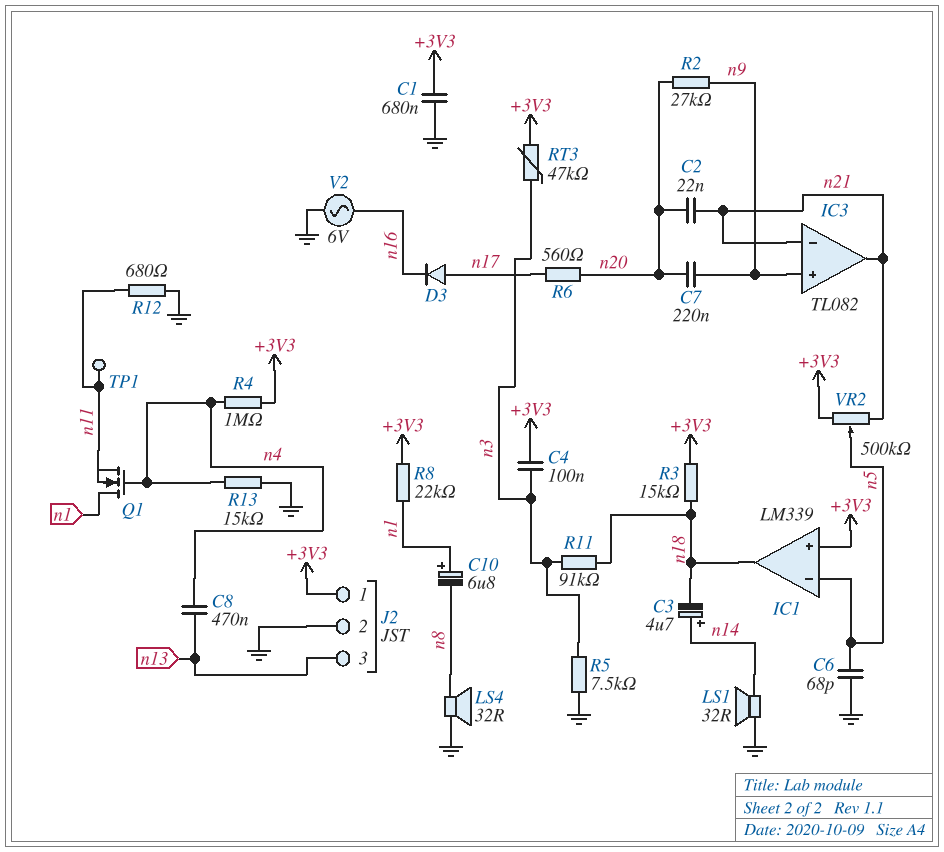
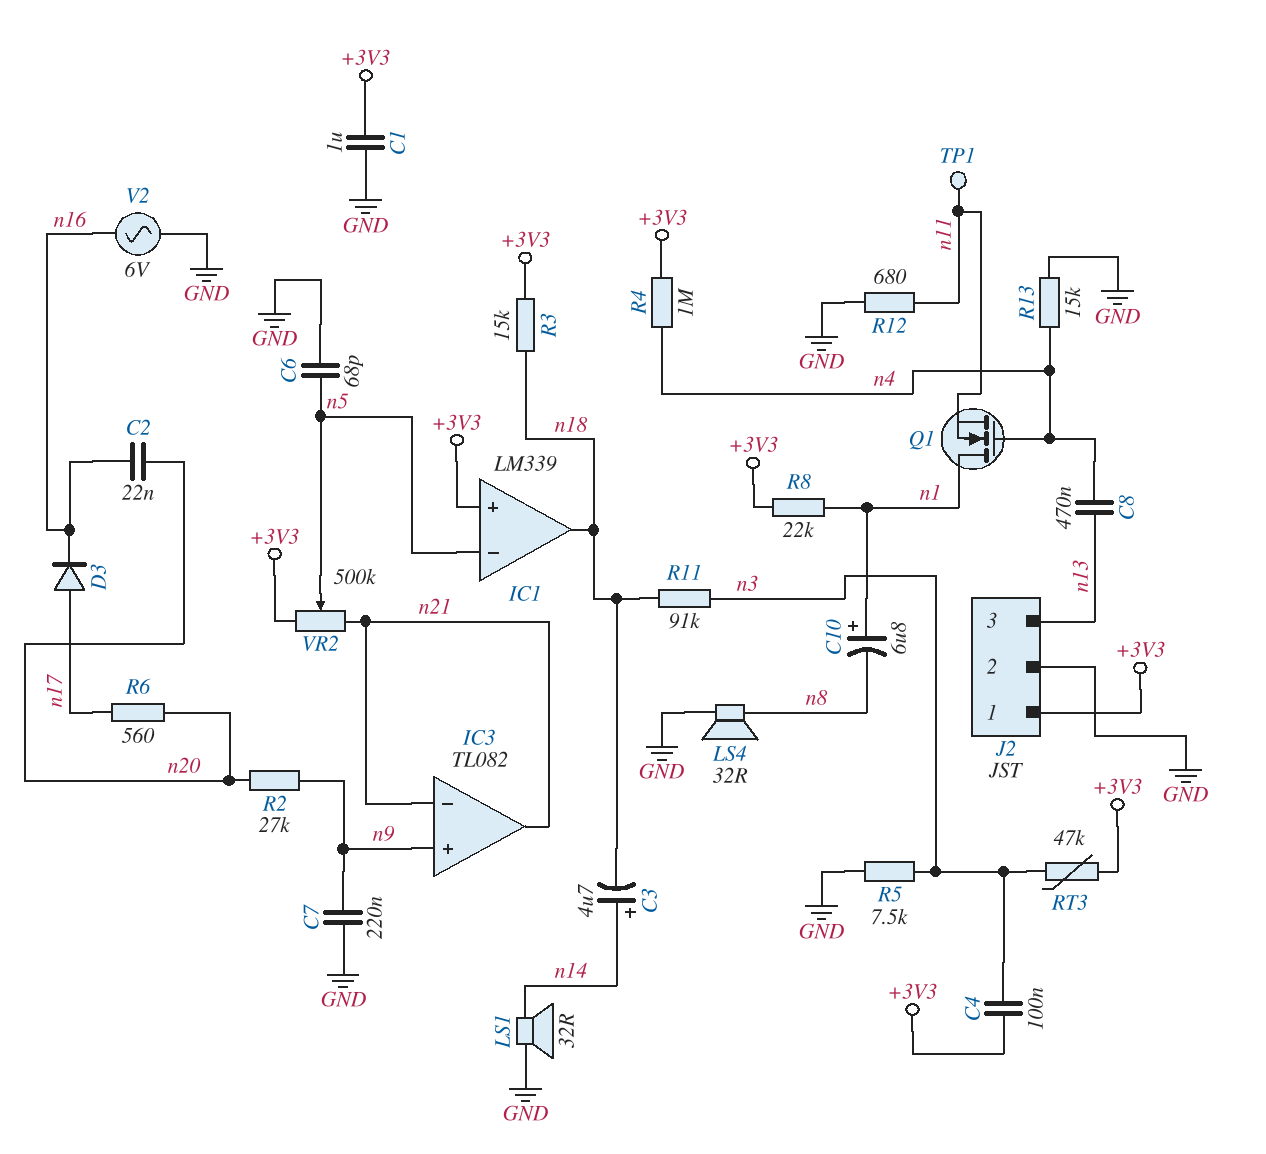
C1: 680nF (+3V3, GND) -> 1uF (+3V3, GND)
C2: 22nF (n20, n21) -> 22nF (n16, n20)
C7: 220nF (n9, n20) -> 220nF (GND, n9)

